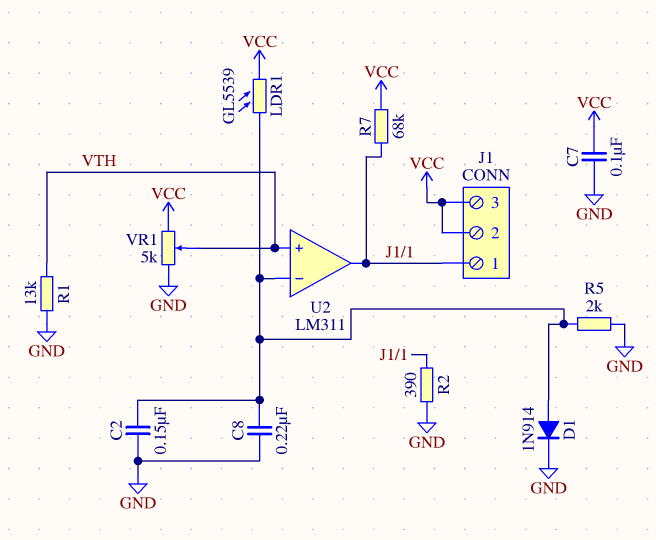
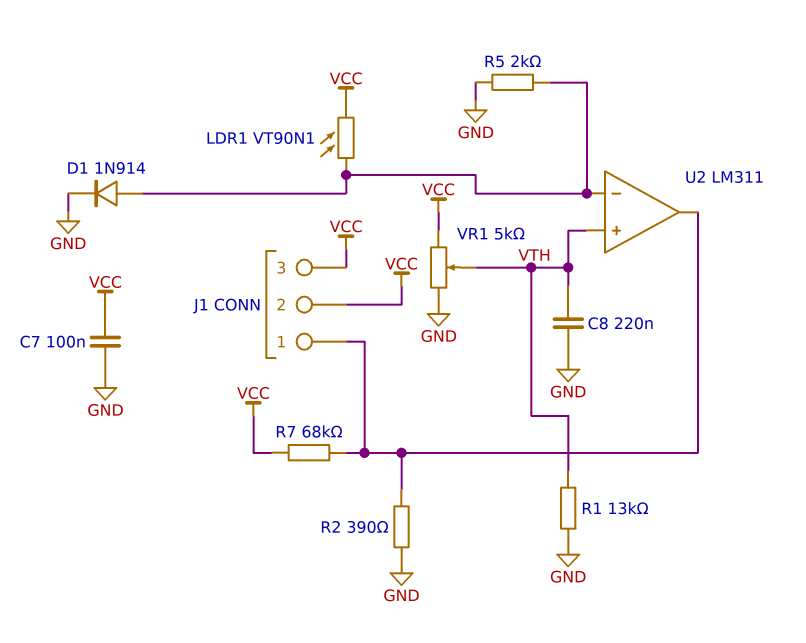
C2: 150nF (GND, U2/in-) -> none
C8: 220nF (GND, U2/in-) -> 220nF (GND, VTH)
LDR1: GL5539 (U2/in-, VCC) -> VT90N1 (U2/in-, VCC)

